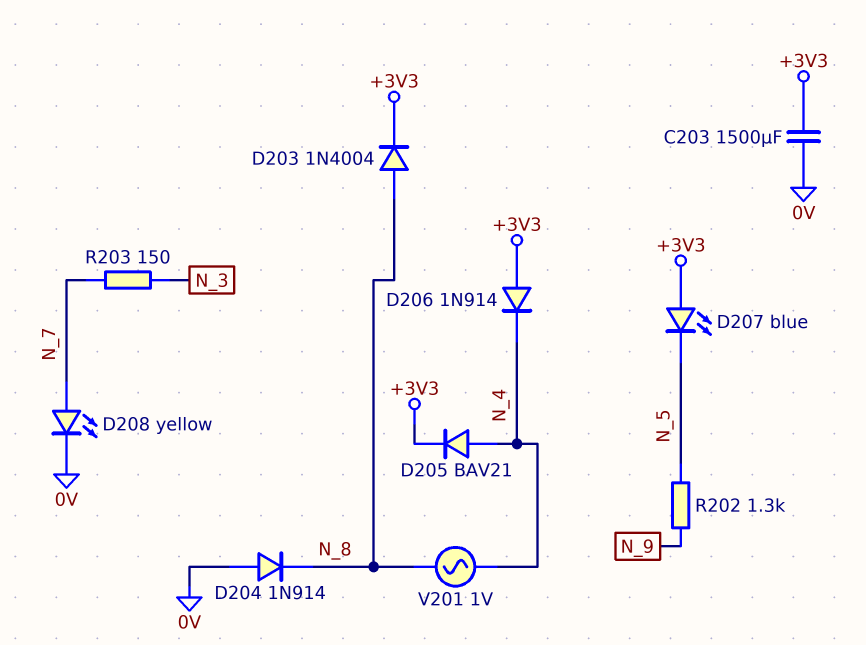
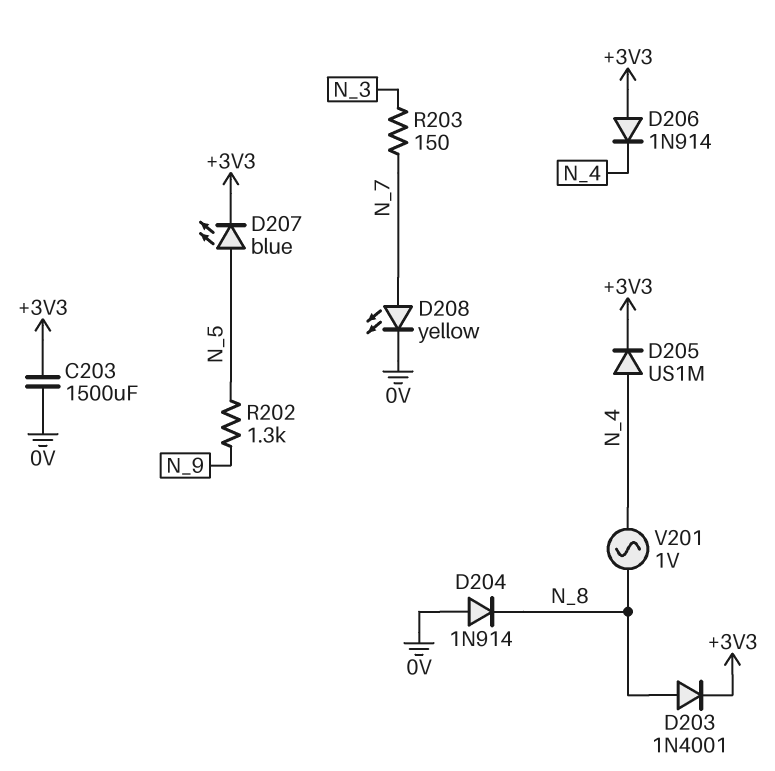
D203: diode 1N4004 (A N_8, K +3V3) -> diode 1N4001 (A N_8, K +3V3)
D205: diode BAV21 (A N_4, K +3V3) -> diode US1M (A N_4, K +3V3)
D207: LED blue (A +3V3, K N_5) -> LED blue (A N_5, K +3V3)

